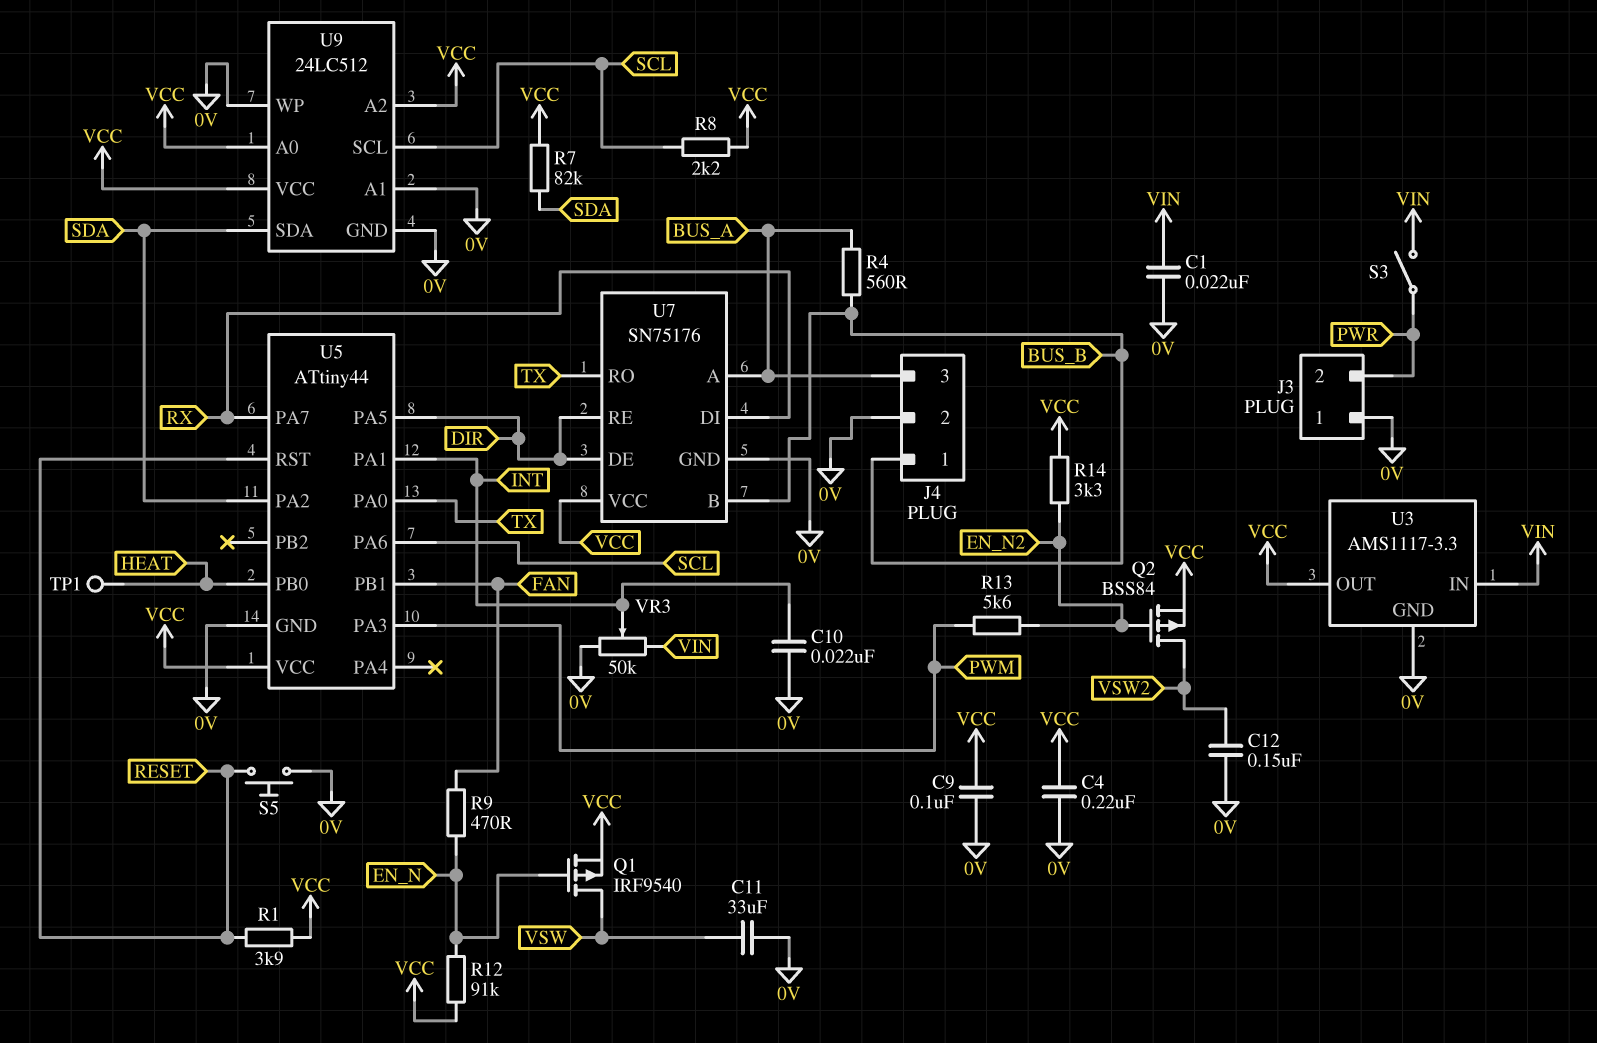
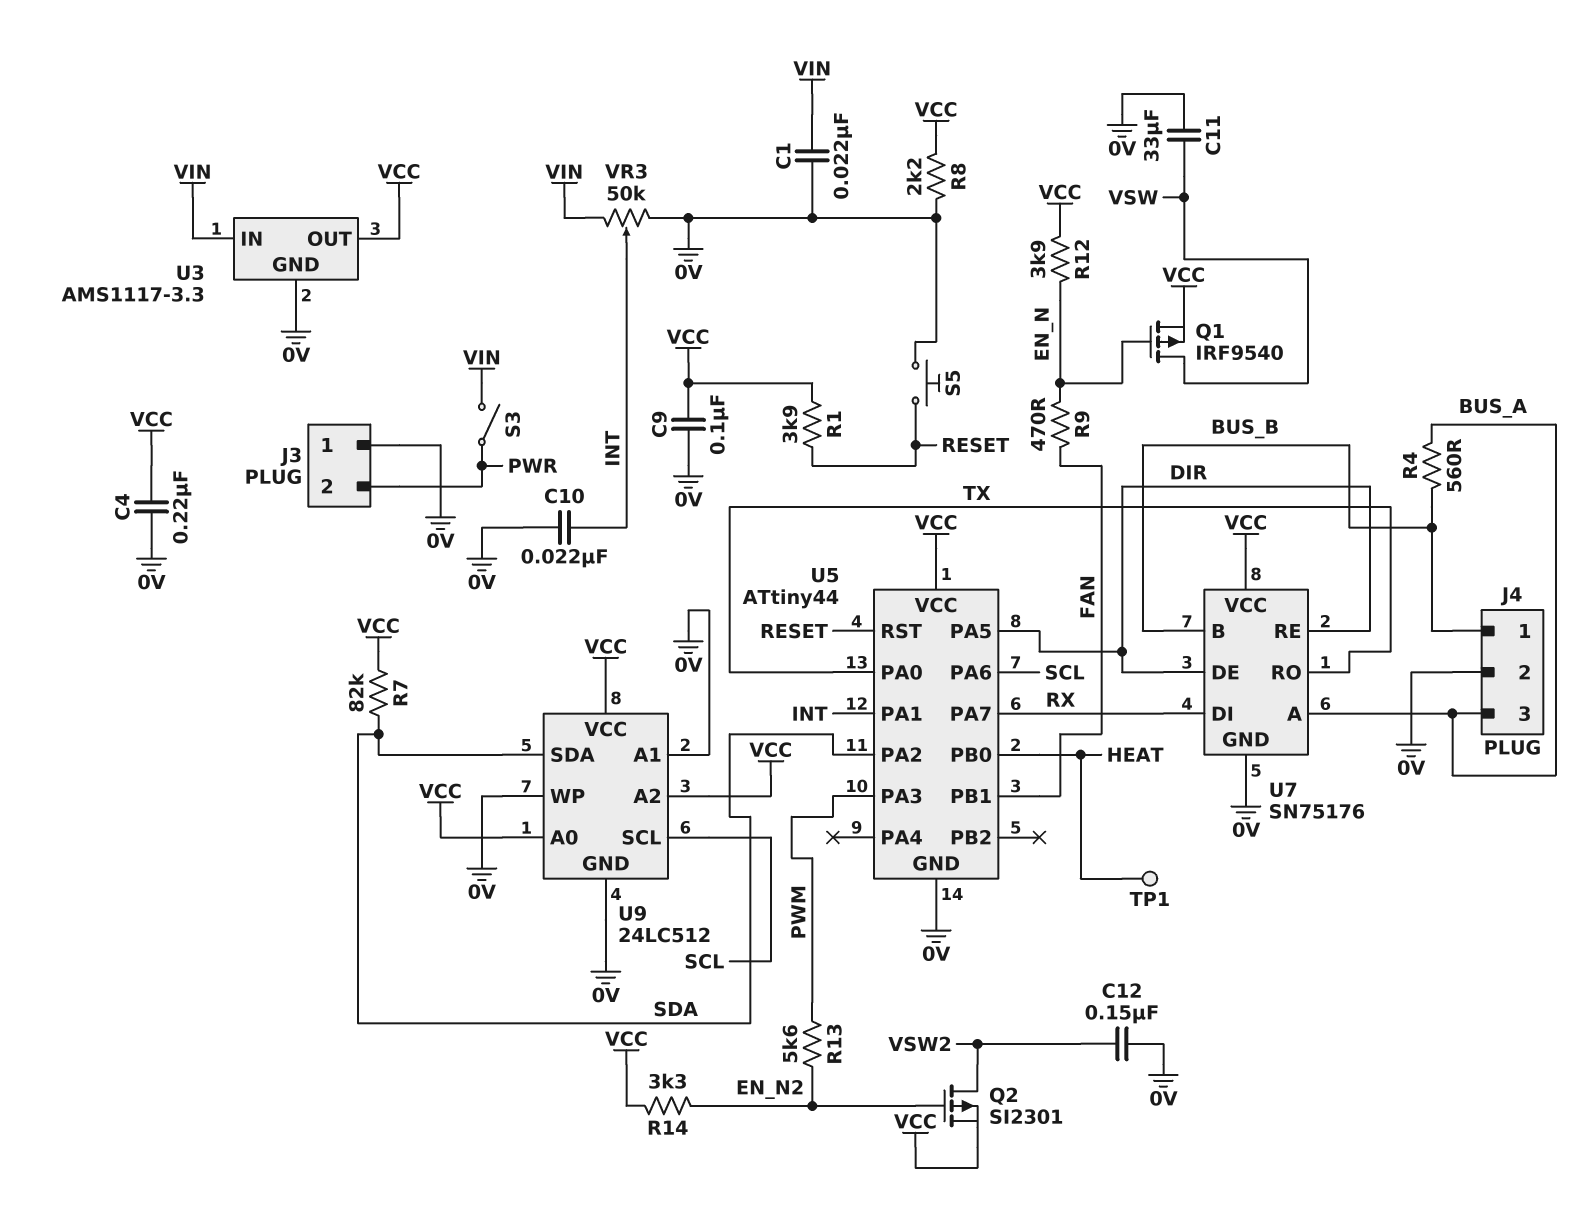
Q2: PMOS BSS84 (G EN_N2, D VSW2, S VCC) -> PMOS SI2301 (G EN_N2, D VSW2, S VCC)
R8: 2.2k (SCL, VCC) -> 2.2k (0V, VCC)
R12: 91k (EN_N, VCC) -> 3.9k (EN_N, VCC)

